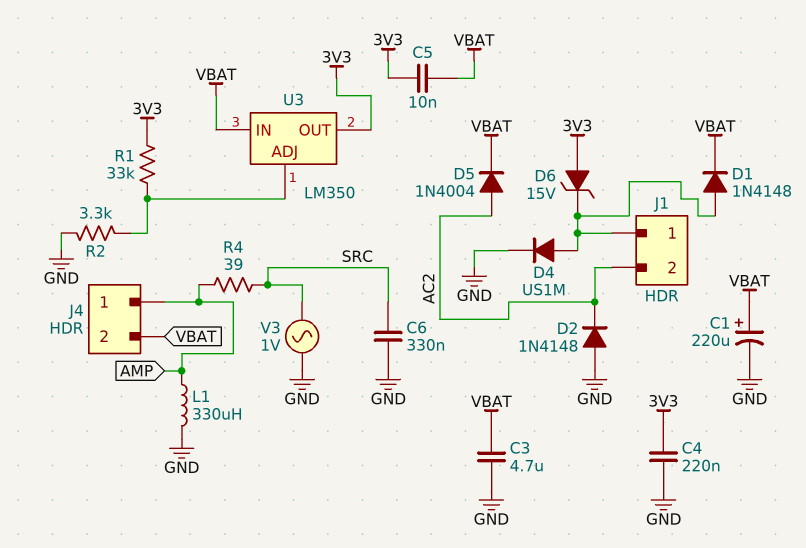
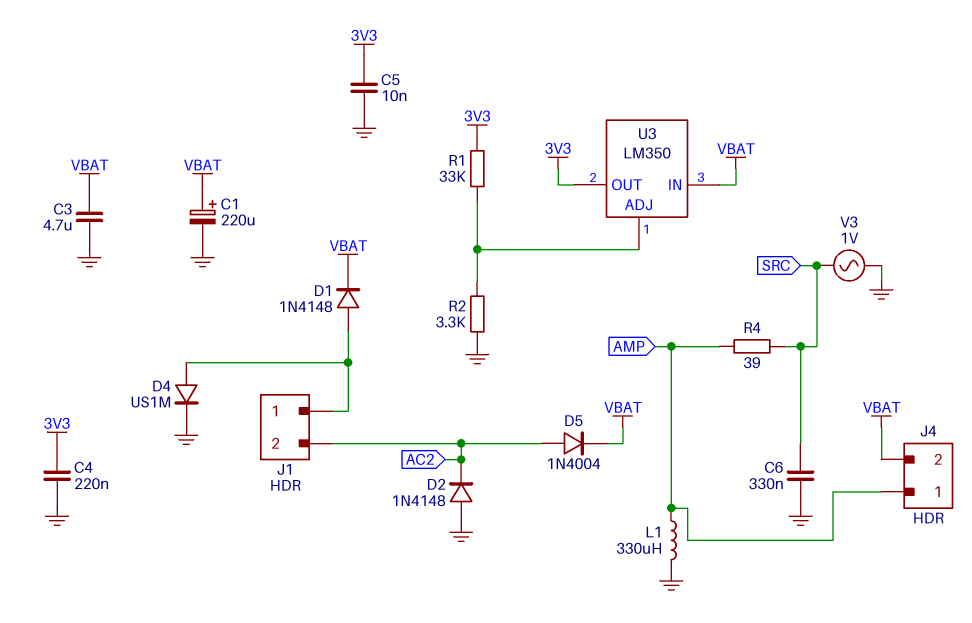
C5: 10nF (3V3, VBAT) -> 10nF (3V3, GND)
D6: zener 15V (A 3V3, K J1/1) -> none

